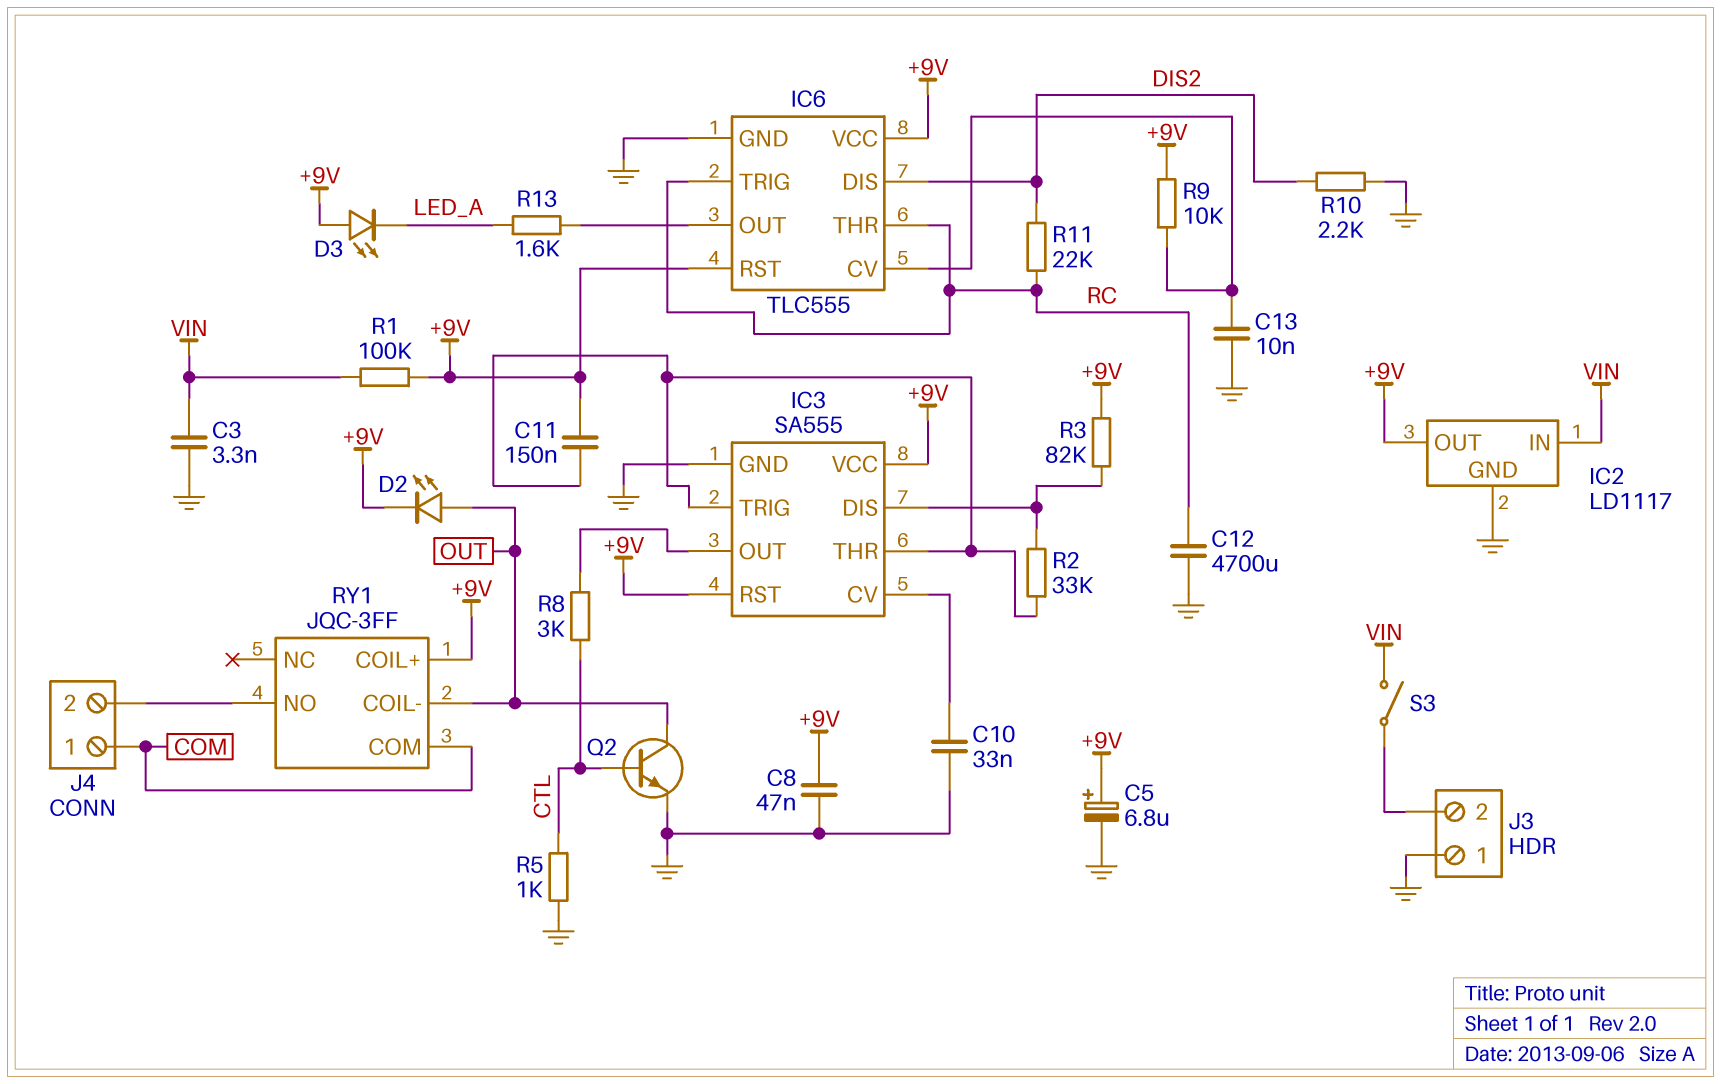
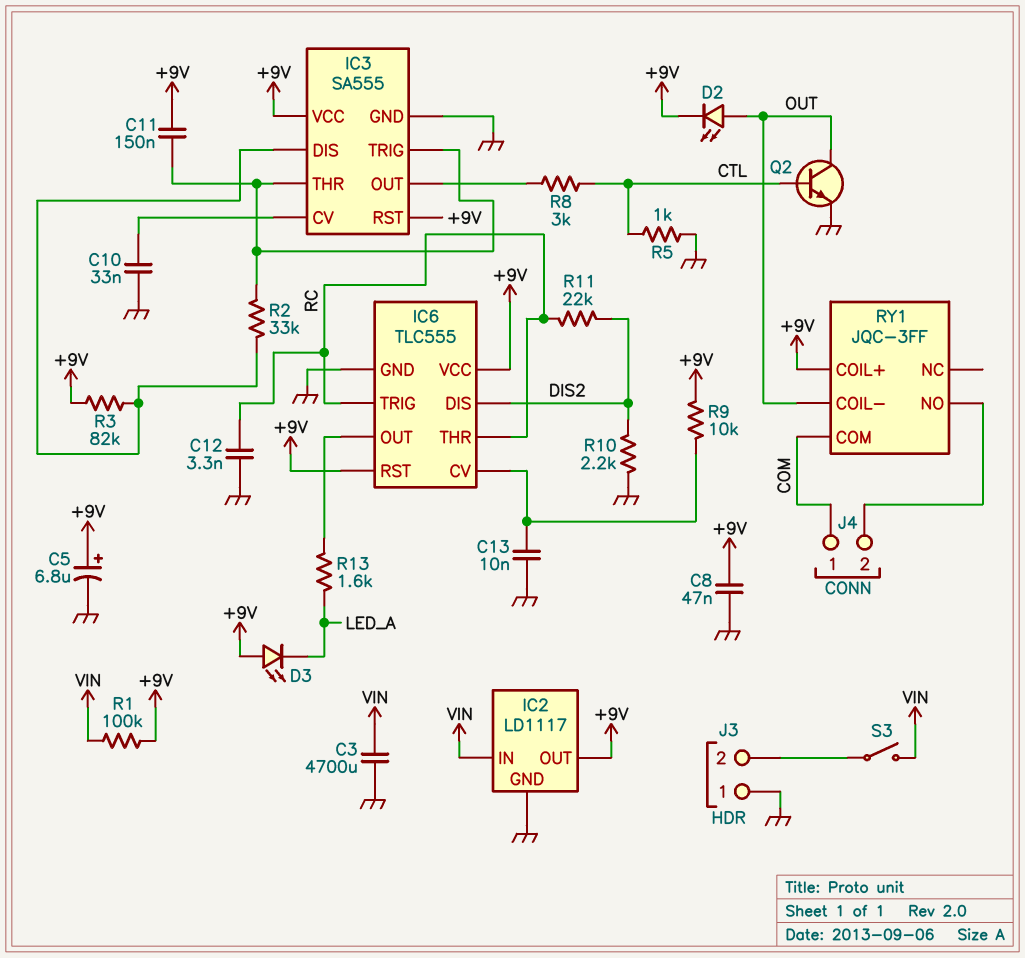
C3: 3.3nF (GND, VIN) -> 4700uF (GND, VIN)
C12: 4700uF (GND, RC) -> 3.3nF (GND, RC)

